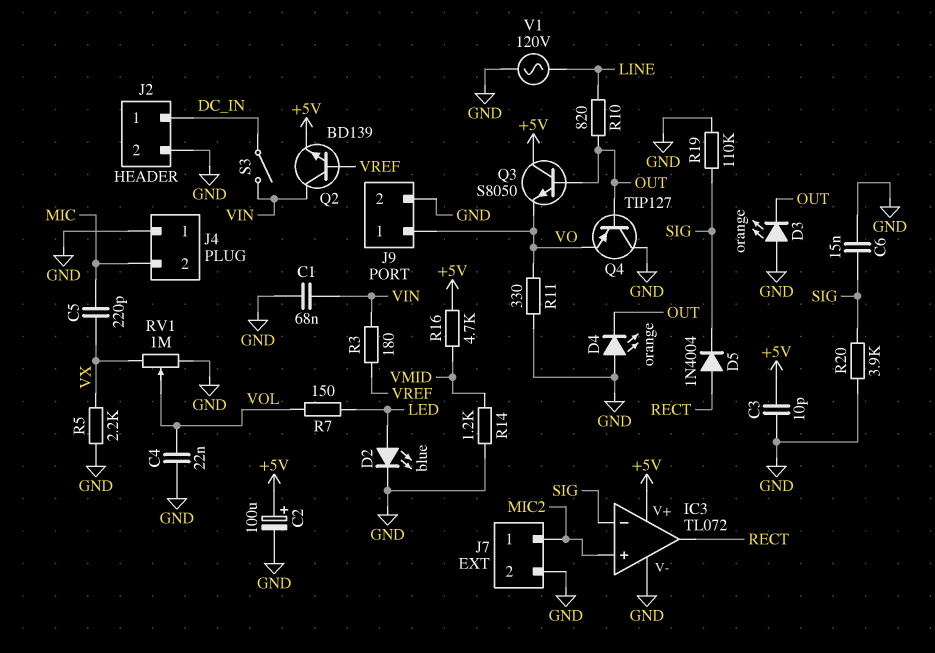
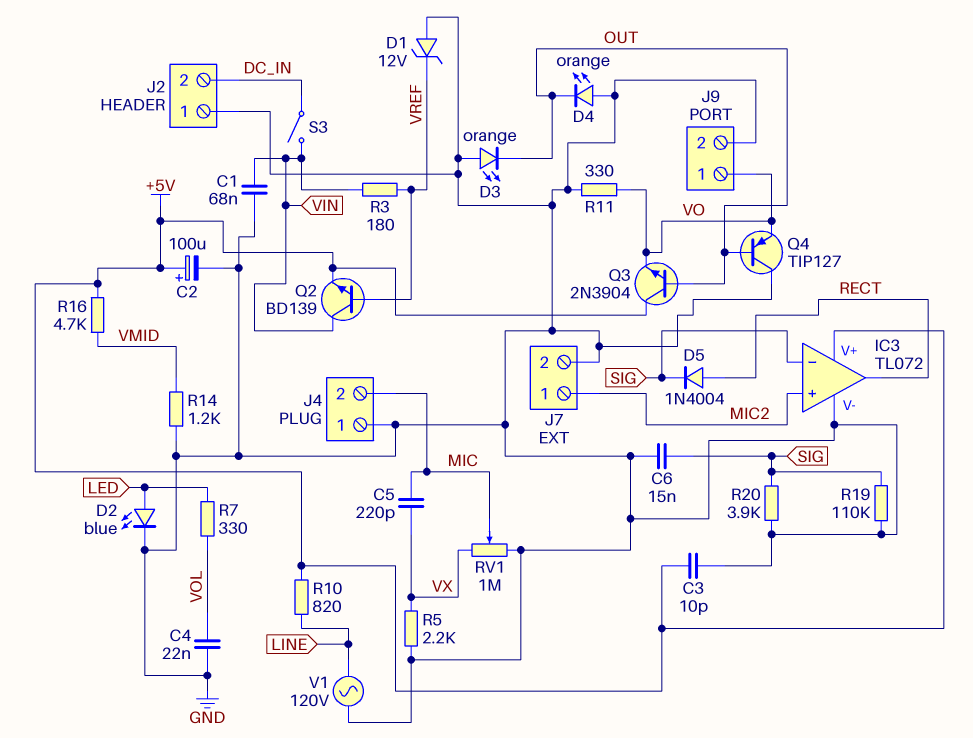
D1: none -> zener 12V (A GND, K VREF)
J2 pin 1: DC_IN -> GND
J2 pin 2: GND -> DC_IN
Q3: NPN S8050 (B OUT, C +5V, E VO) -> NPN 2N3904 (B OUT, C +5V, E VO)
R7: 150 (LED, VOL) -> 330 (LED, VOL)
R10: 820 (LINE, OUT) -> 820 (+5V, LINE)
RV1: 1M (GND, VX, wiper VOL) -> 1M (GND, VX, wiper MIC)

